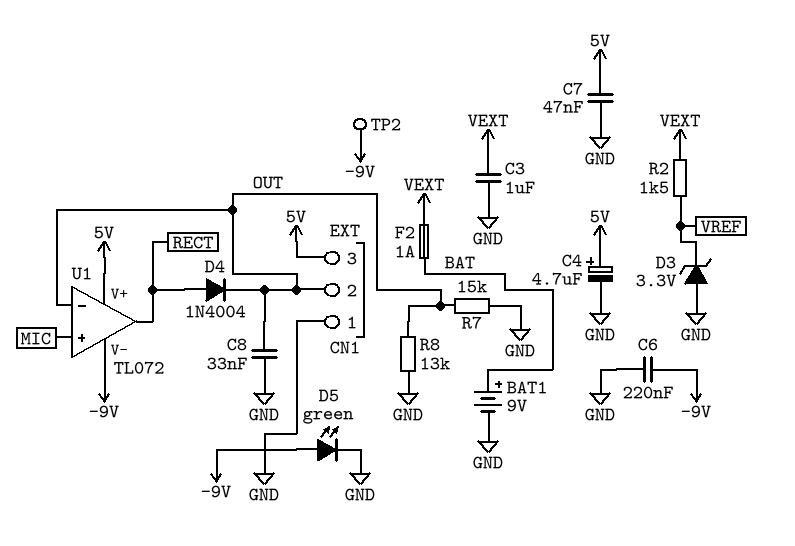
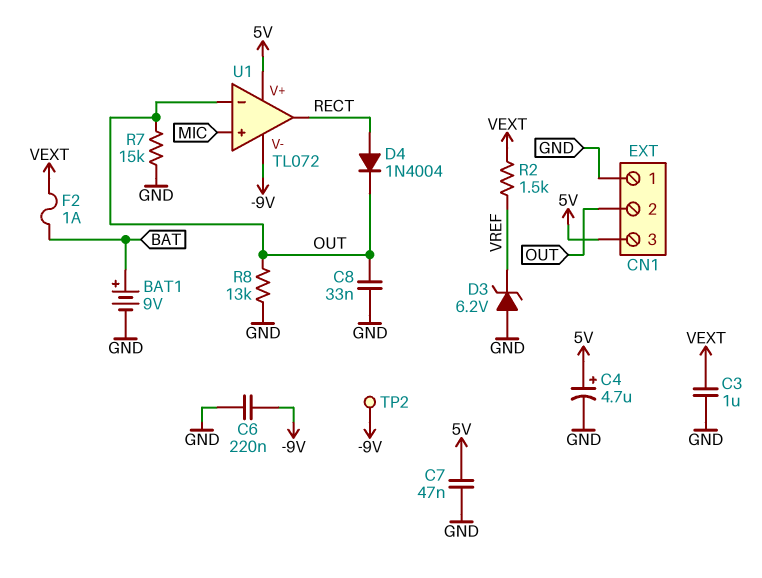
D3: zener 3.3V (A GND, K VREF) -> zener 6.2V (A GND, K VREF)
D5: LED green (A -9V, K GND) -> none

